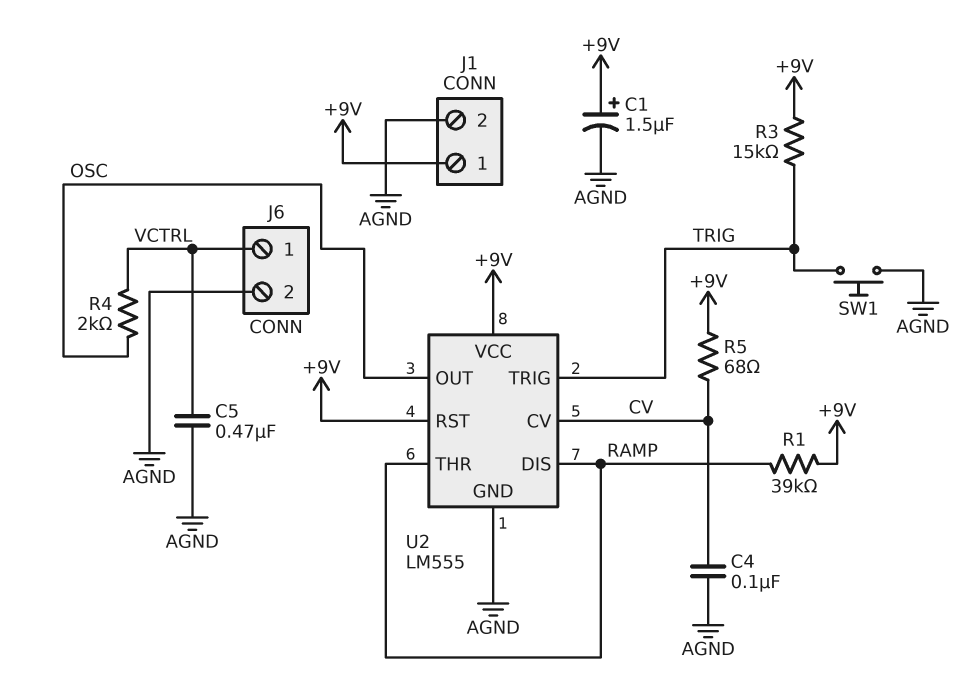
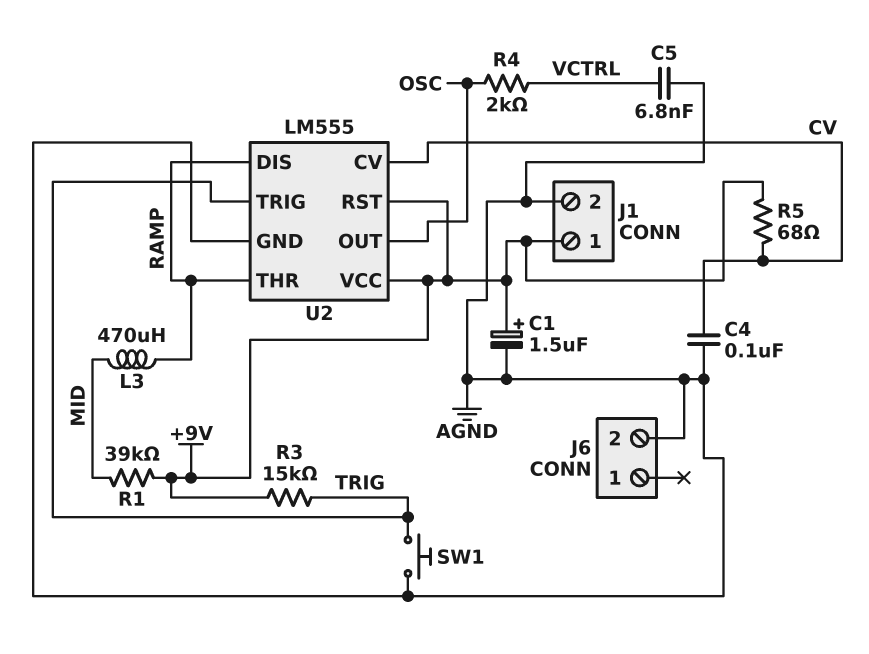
C5: 470nF (AGND, VCTRL) -> 6.8nF (AGND, VCTRL)
J6 pin 1: VCTRL -> none
L3: none -> 470uH (MID, RAMP)
R1: 39k (+9V, RAMP) -> 39k (+9V, MID)

